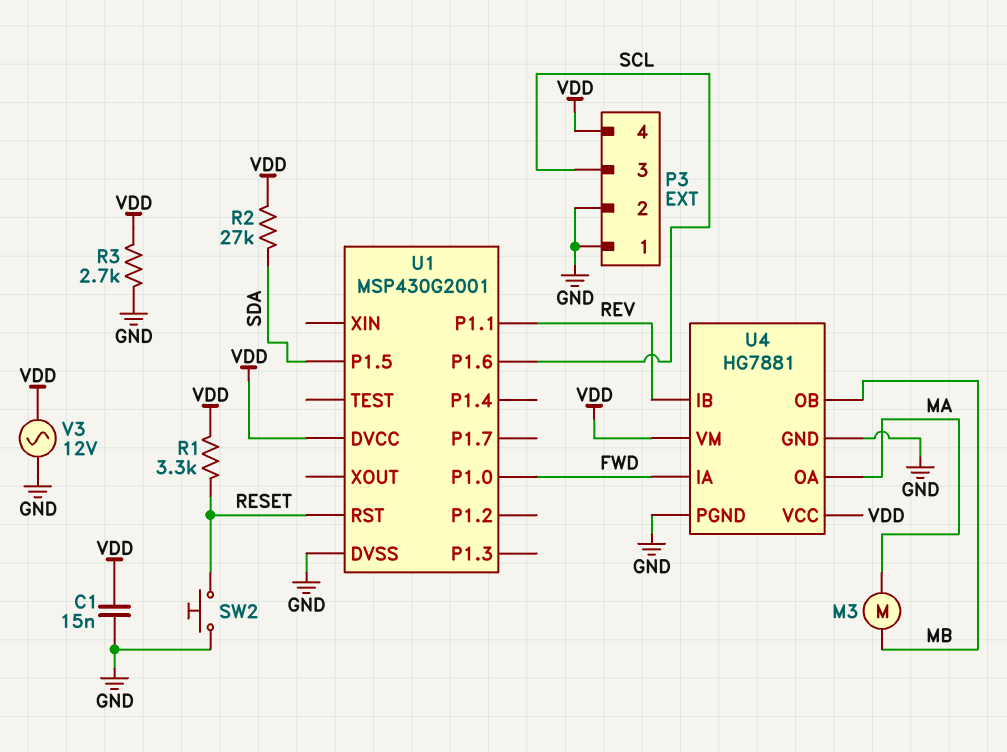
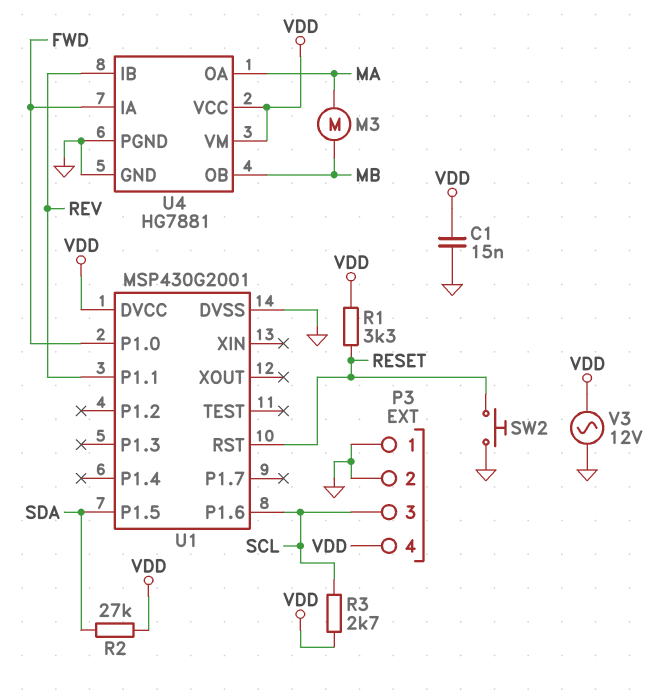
R3: 2.7k (GND, VDD) -> 2.7k (SCL, VDD)

